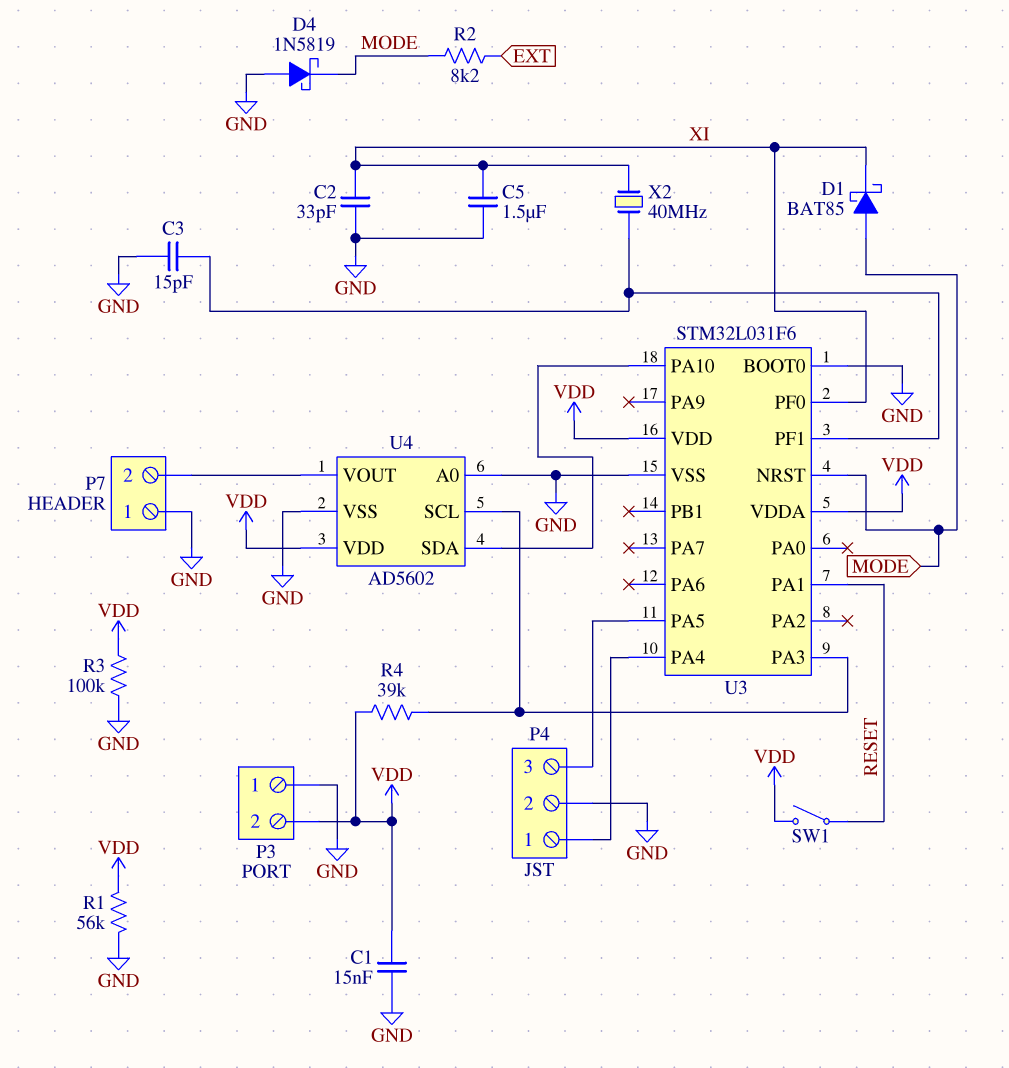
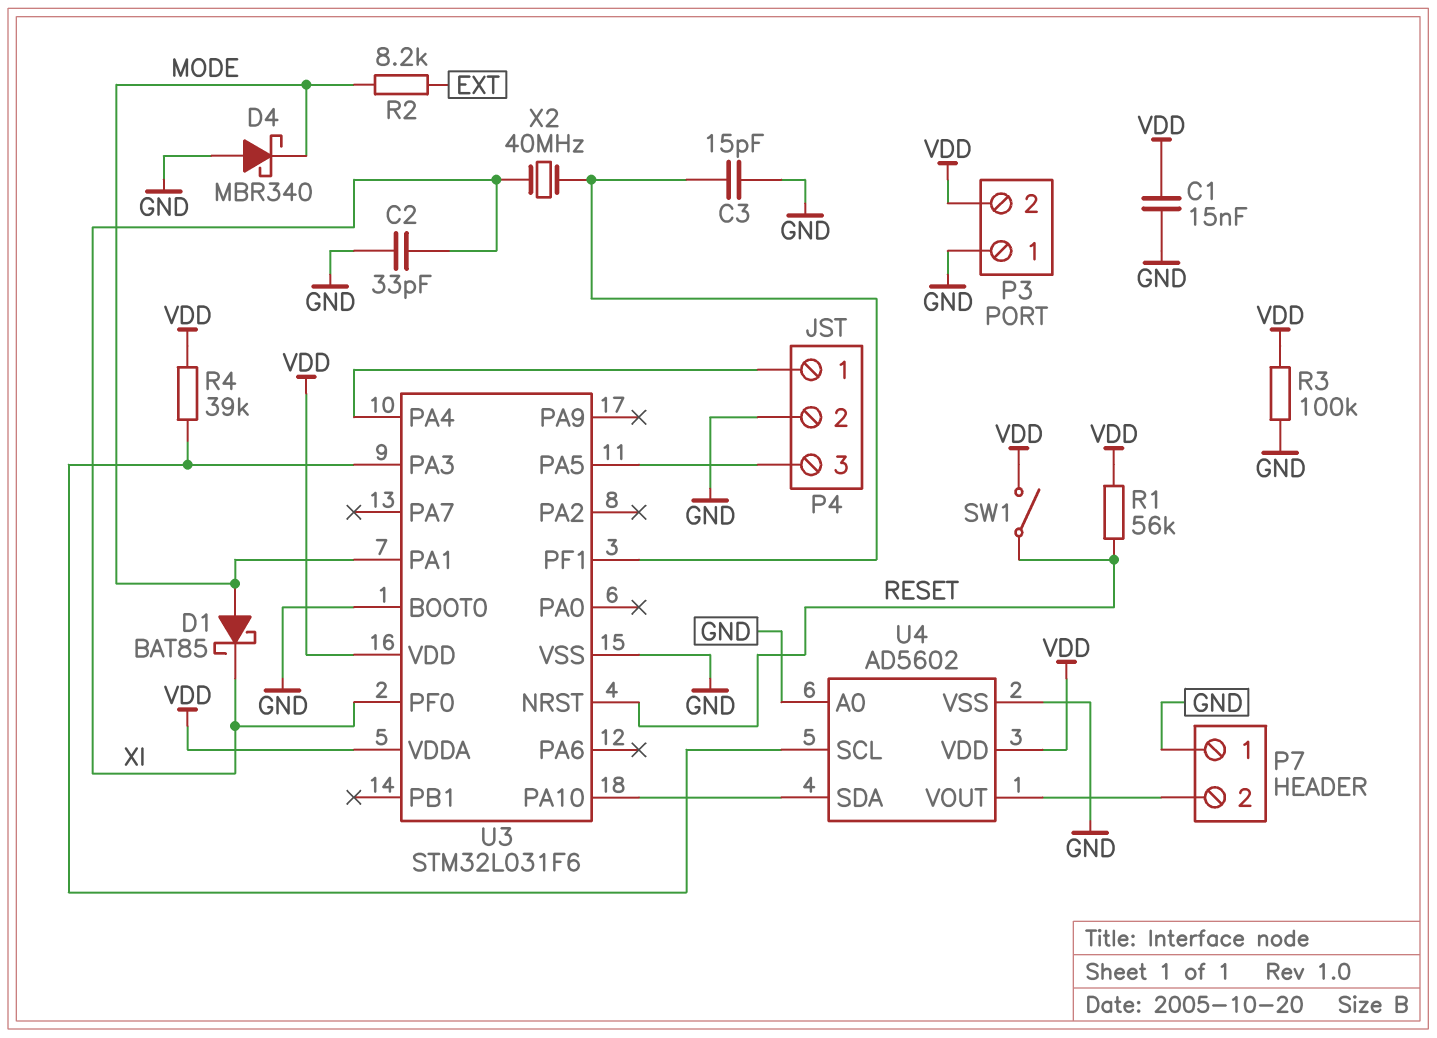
C5: 1.5uF (GND, XI) -> none
D4: schottky 1N5819 (A GND, K MODE) -> schottky MBR340 (A GND, K MODE)
R1: 56k (GND, VDD) -> 56k (RESET, VDD)
U3 pin NRST: MODE -> RESET
U3 pin PA1: RESET -> MODE

